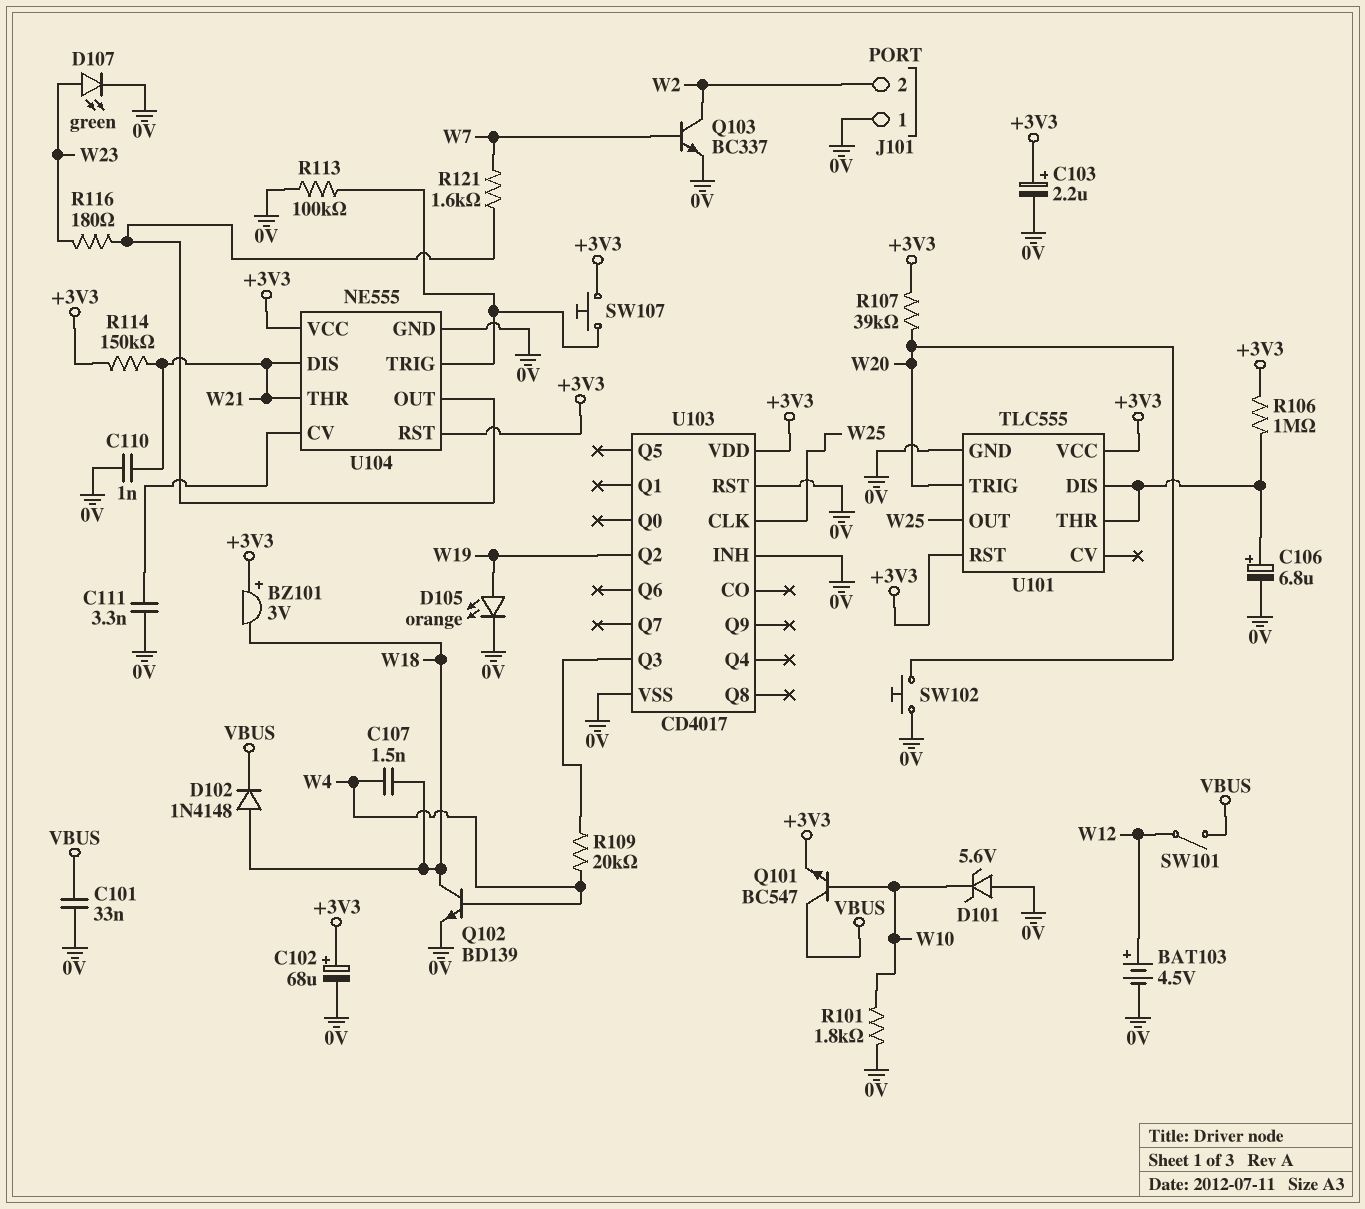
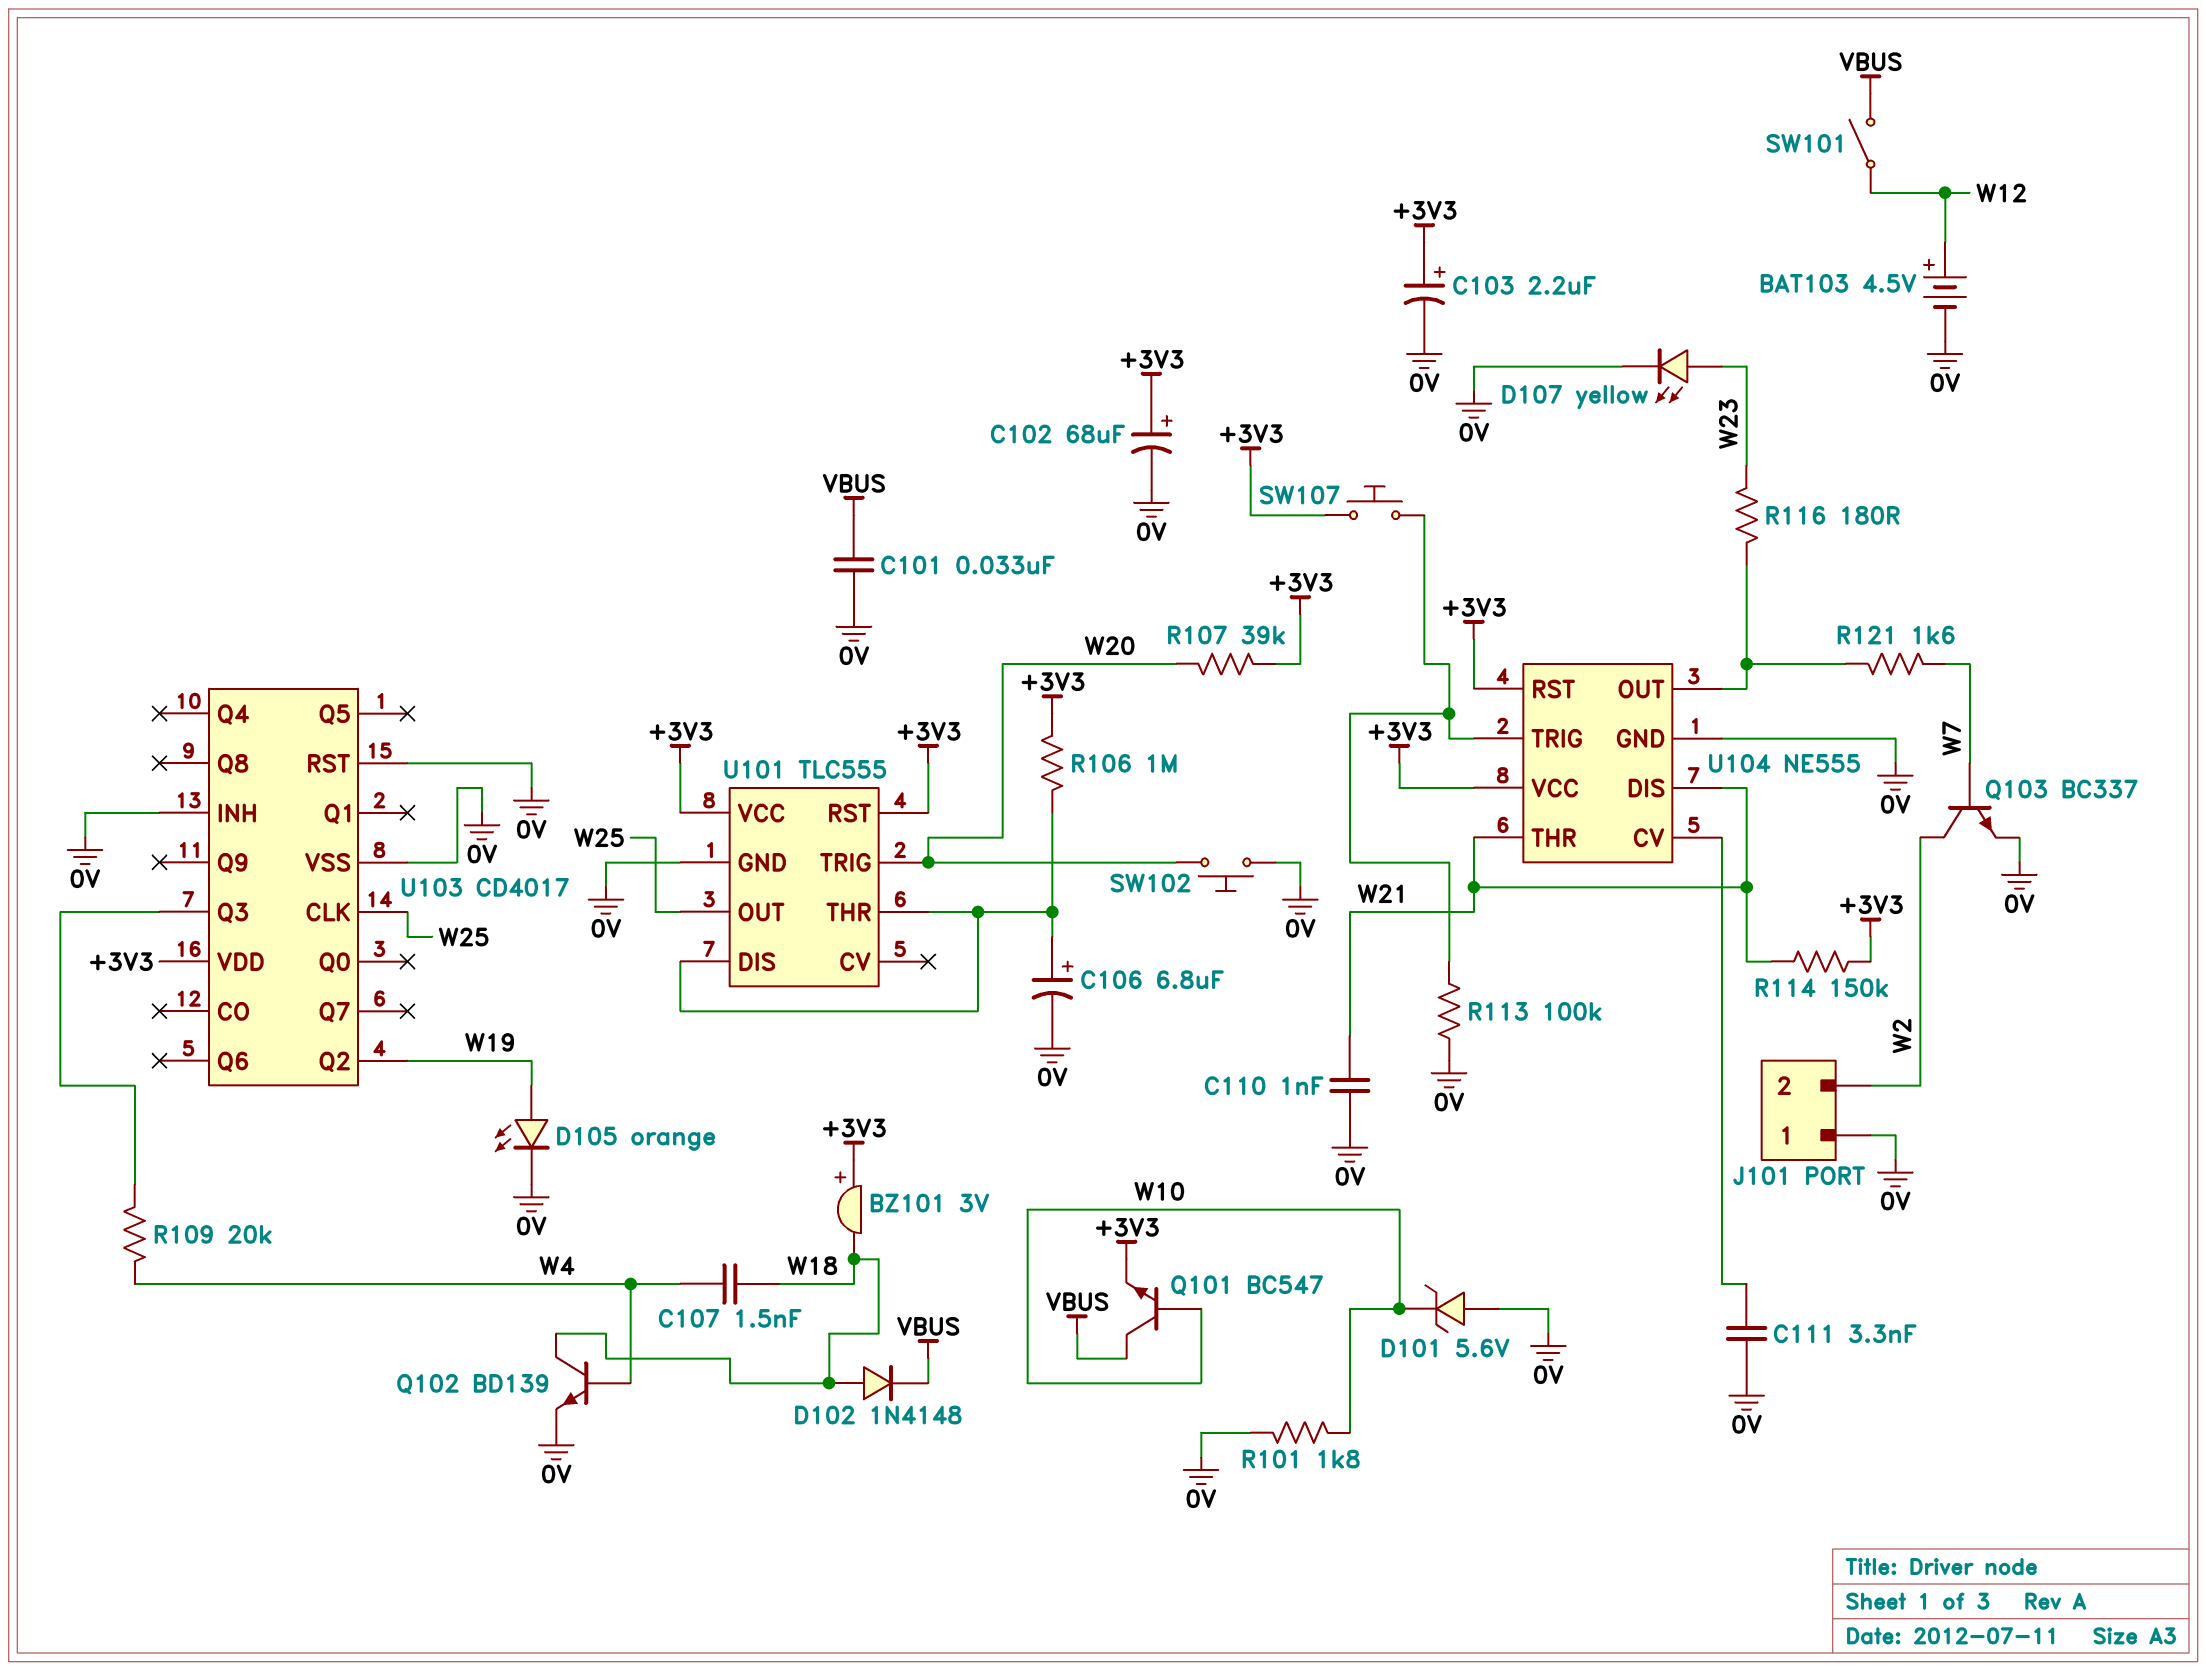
D107: LED green (A W23, K 0V) -> LED yellow (A W23, K 0V)

